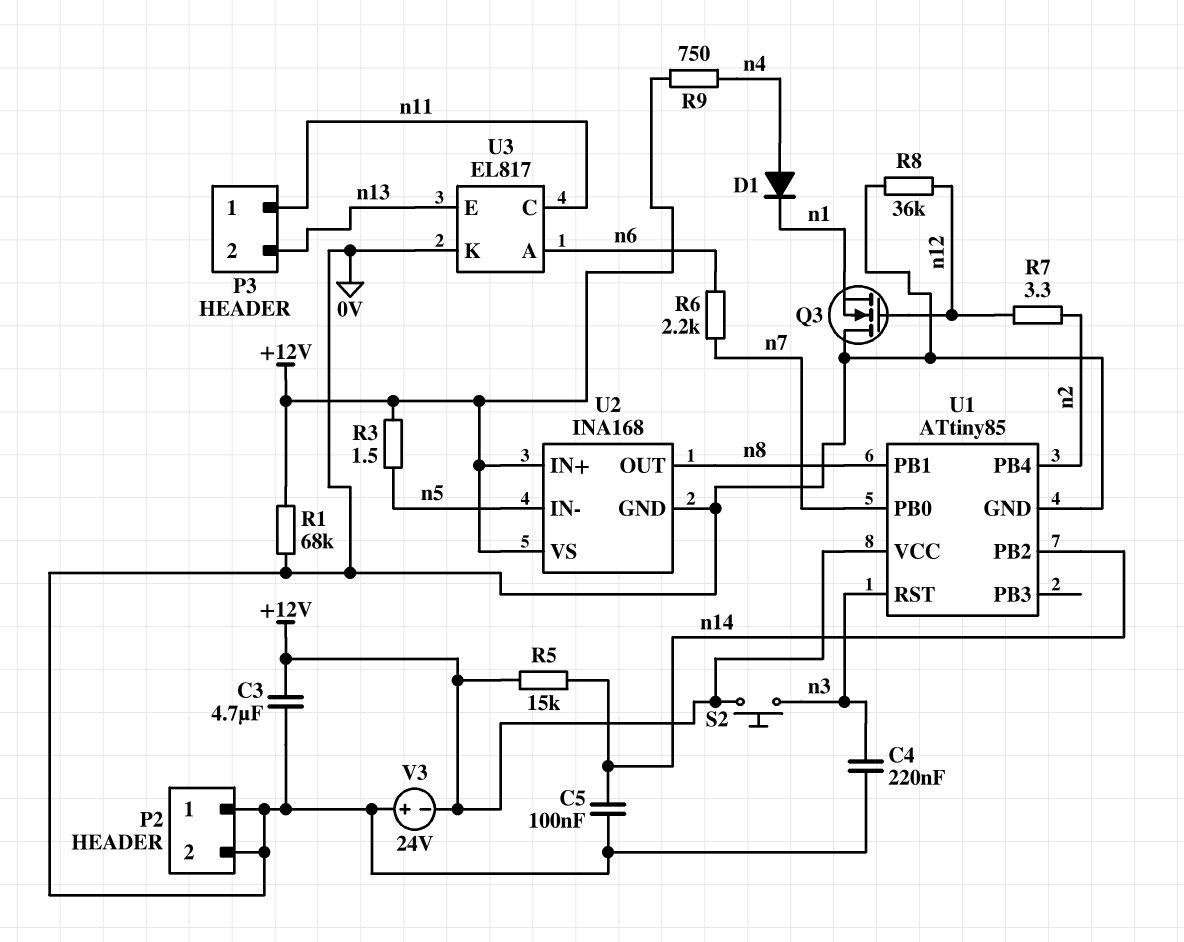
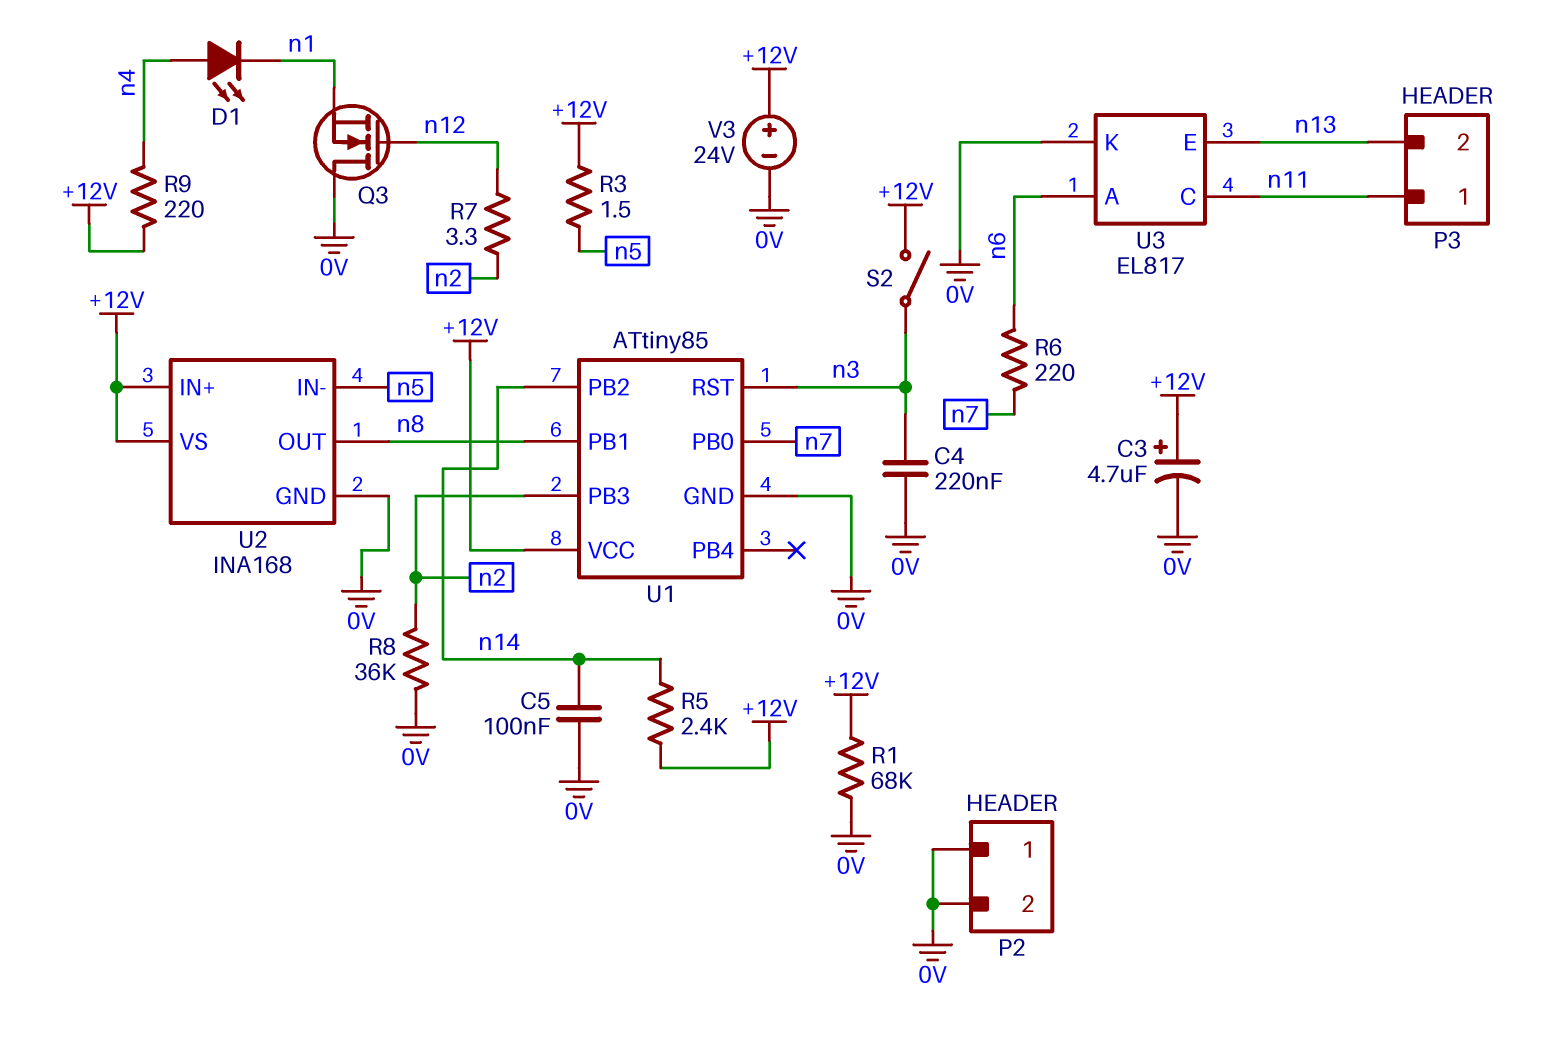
C3: 4.7uF (+12V, 0V) -> 4.7uF (plus +12V, minus 0V)
D1: diode (A n4, K n1) -> LED (A n4, K n1)
R5: 15k (+12V, n14) -> 2.4k (+12V, n14)
R6: 2.2k (n6, n7) -> 220 (n6, n7)
R8: 36k (0V, n12) -> 36k (0V, n2)
R9: 750 (+12V, n4) -> 220 (+12V, n4)
S2: button (+12V, n3) -> switch (+12V, n3)
U1 pin PB3: none -> n2
U1 pin PB4: n2 -> none
V3: 24V (plus 0V, minus +12V) -> 24V (plus +12V, minus 0V)

